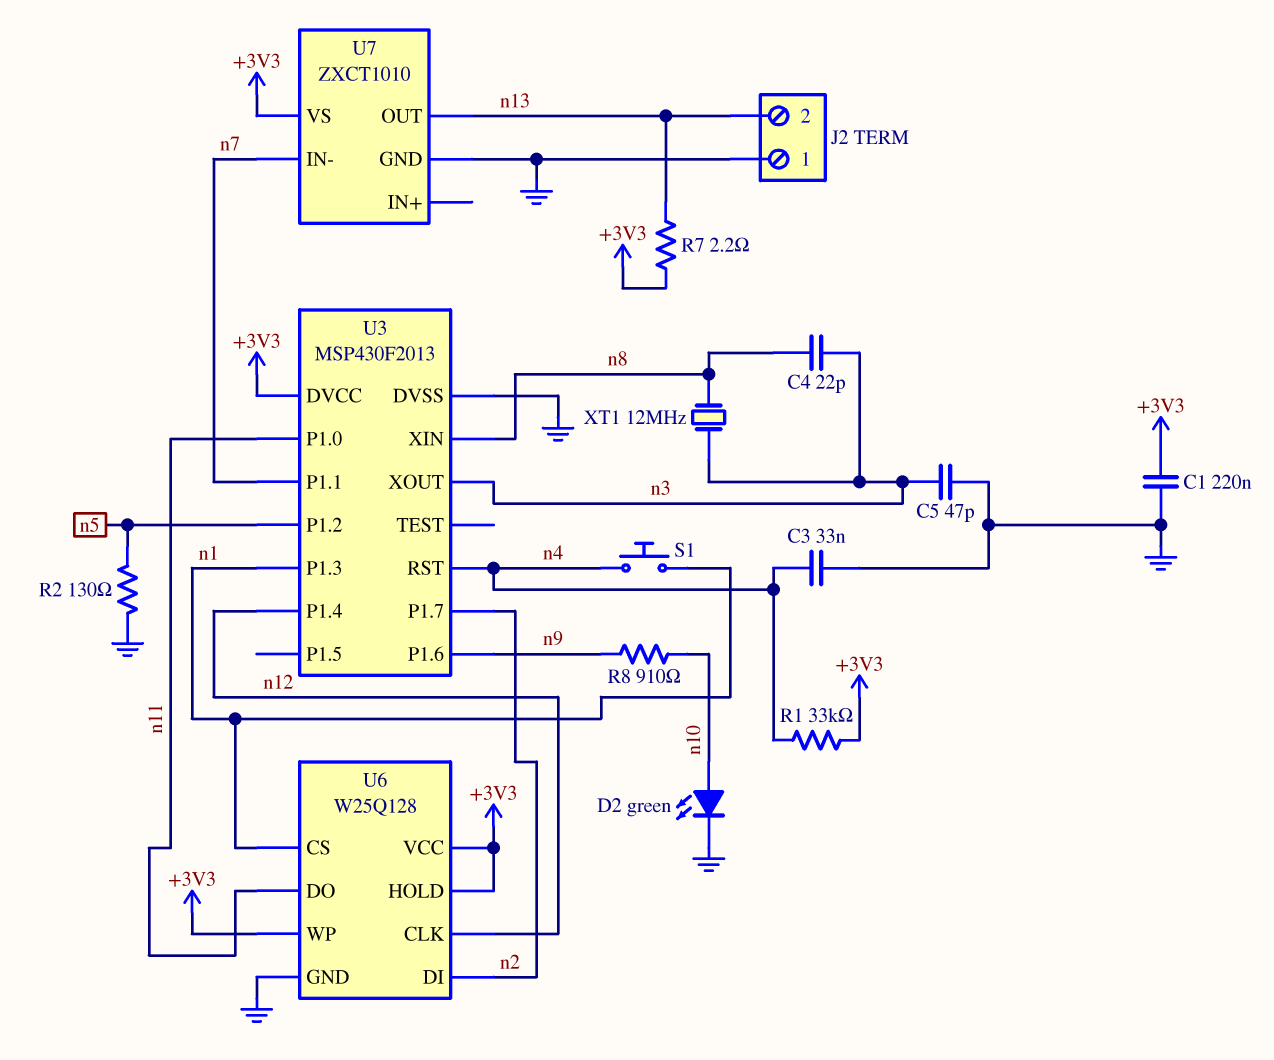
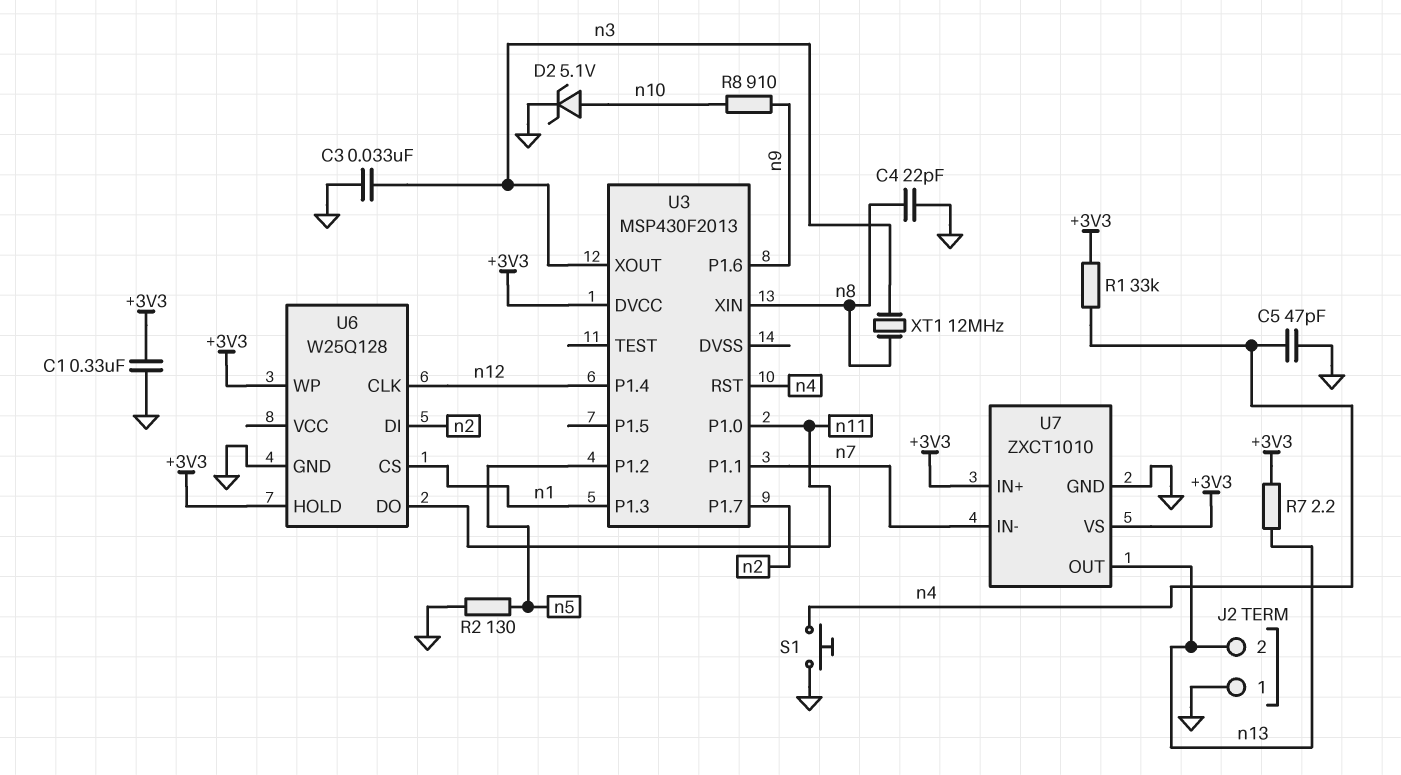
C1: 220nF (+3V3, GND) -> 330nF (+3V3, GND)
C3: 33nF (GND, n4) -> 33nF (GND, n3)
C4: 22pF (n3, n8) -> 22pF (GND, n8)
C5: 47pF (GND, n3) -> 47pF (GND, n4)
D2: LED green (A n10, K GND) -> zener 5.1V (A n10, K GND)
S1: button (n1, n4) -> button (GND, n4)
U3 pin DVSS: GND -> none
U6 pin VCC: +3V3 -> none
U7 pin IN+: none -> +3V3

